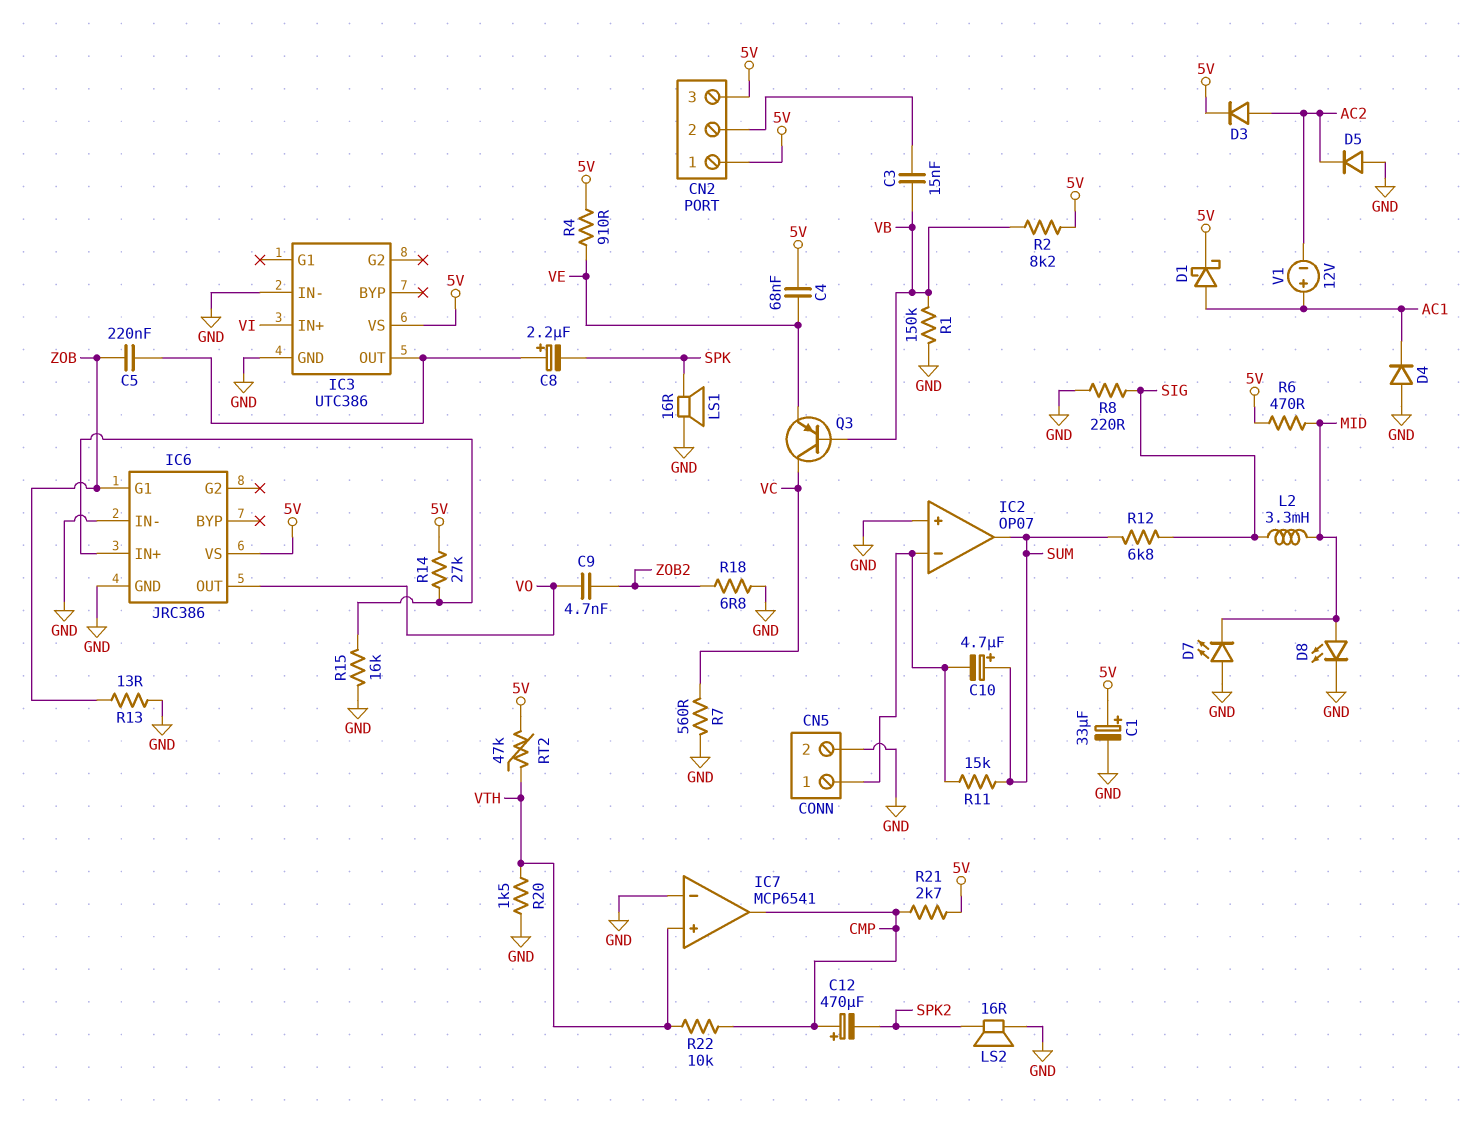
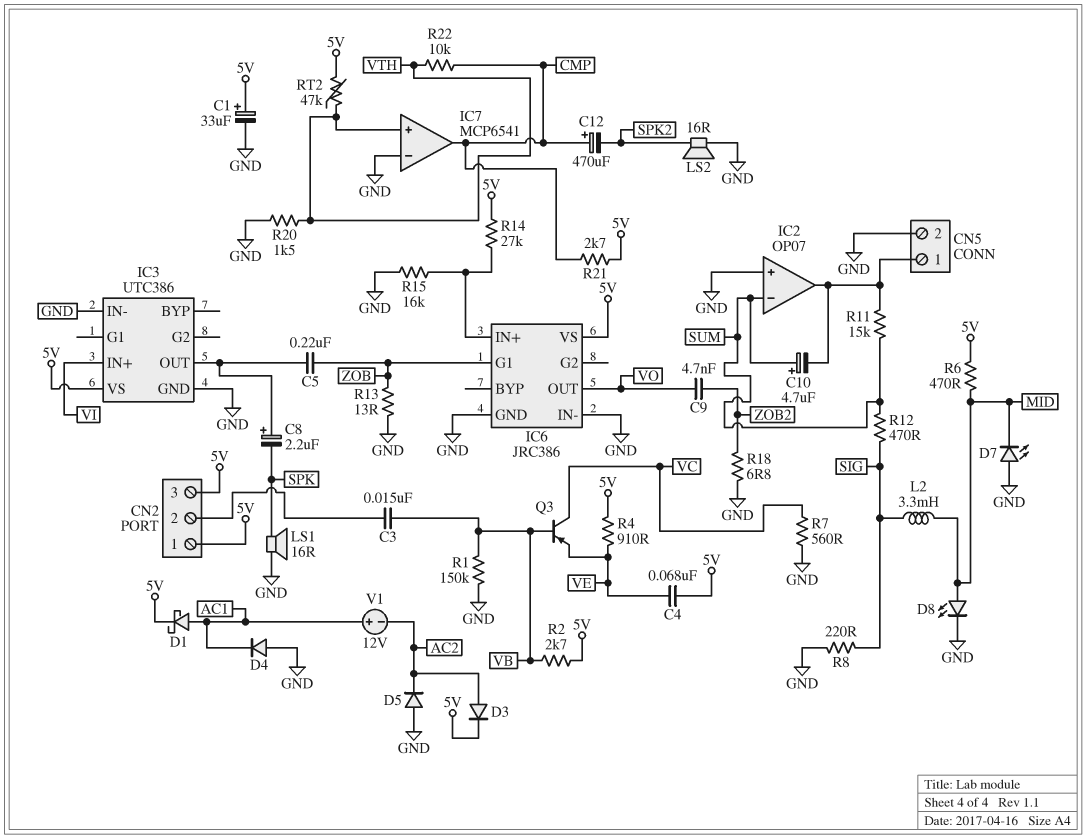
IC2 pin in-: CN5/1 -> SUM
IC2 pin out: SUM -> CN5/1
R2: 8.2k (5V, VB) -> 2.7k (5V, VB)
R12: 6.8k (SIG, SUM) -> 470 (SIG, SUM)

